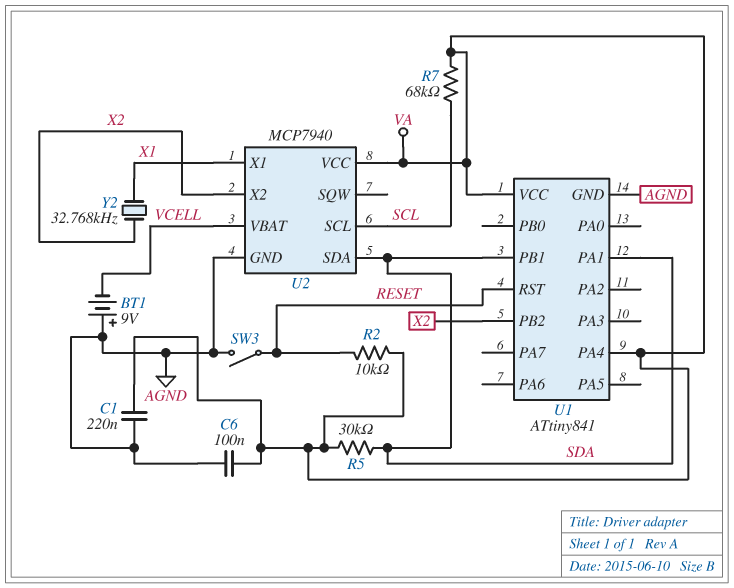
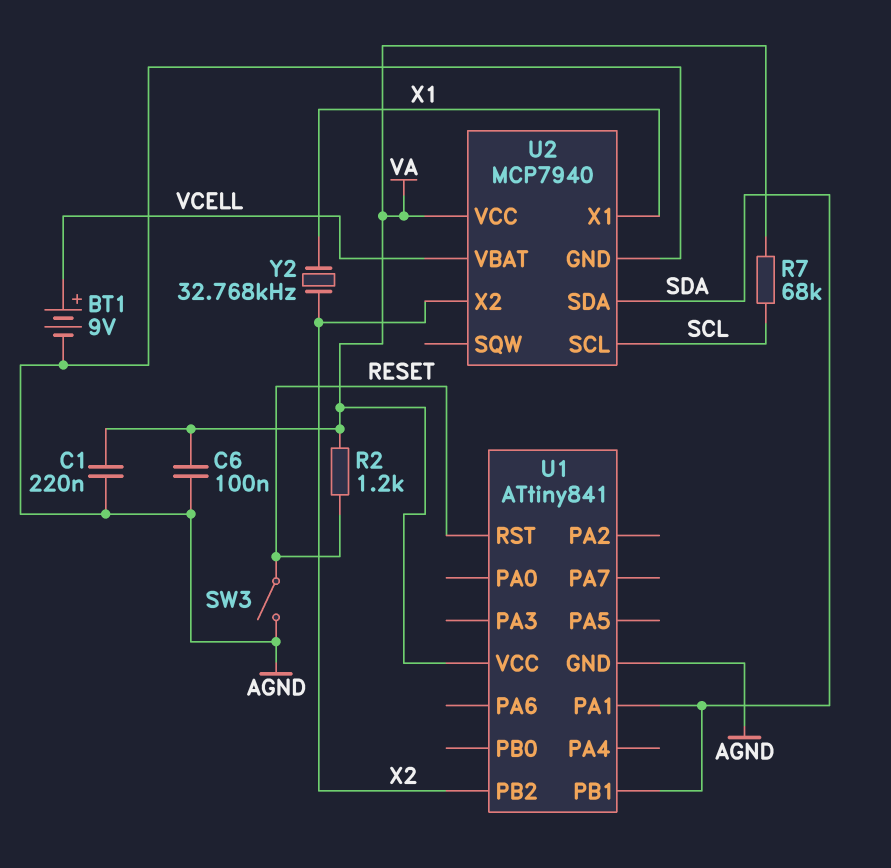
BT1: 9V (plus AGND, minus VCELL) -> 9V (plus VCELL, minus AGND)
R2: 10k (RESET, VA) -> 1.2k (RESET, VA)
R5: 30k (SDA, VA) -> none
U1 pin PA4: VA -> none

